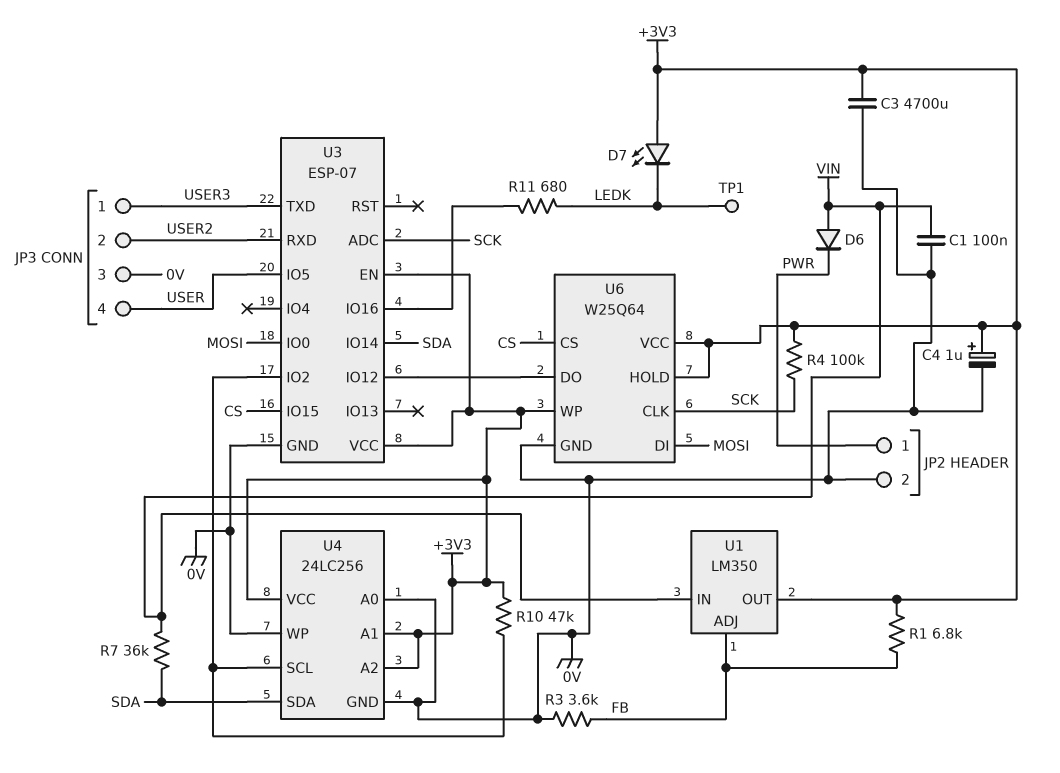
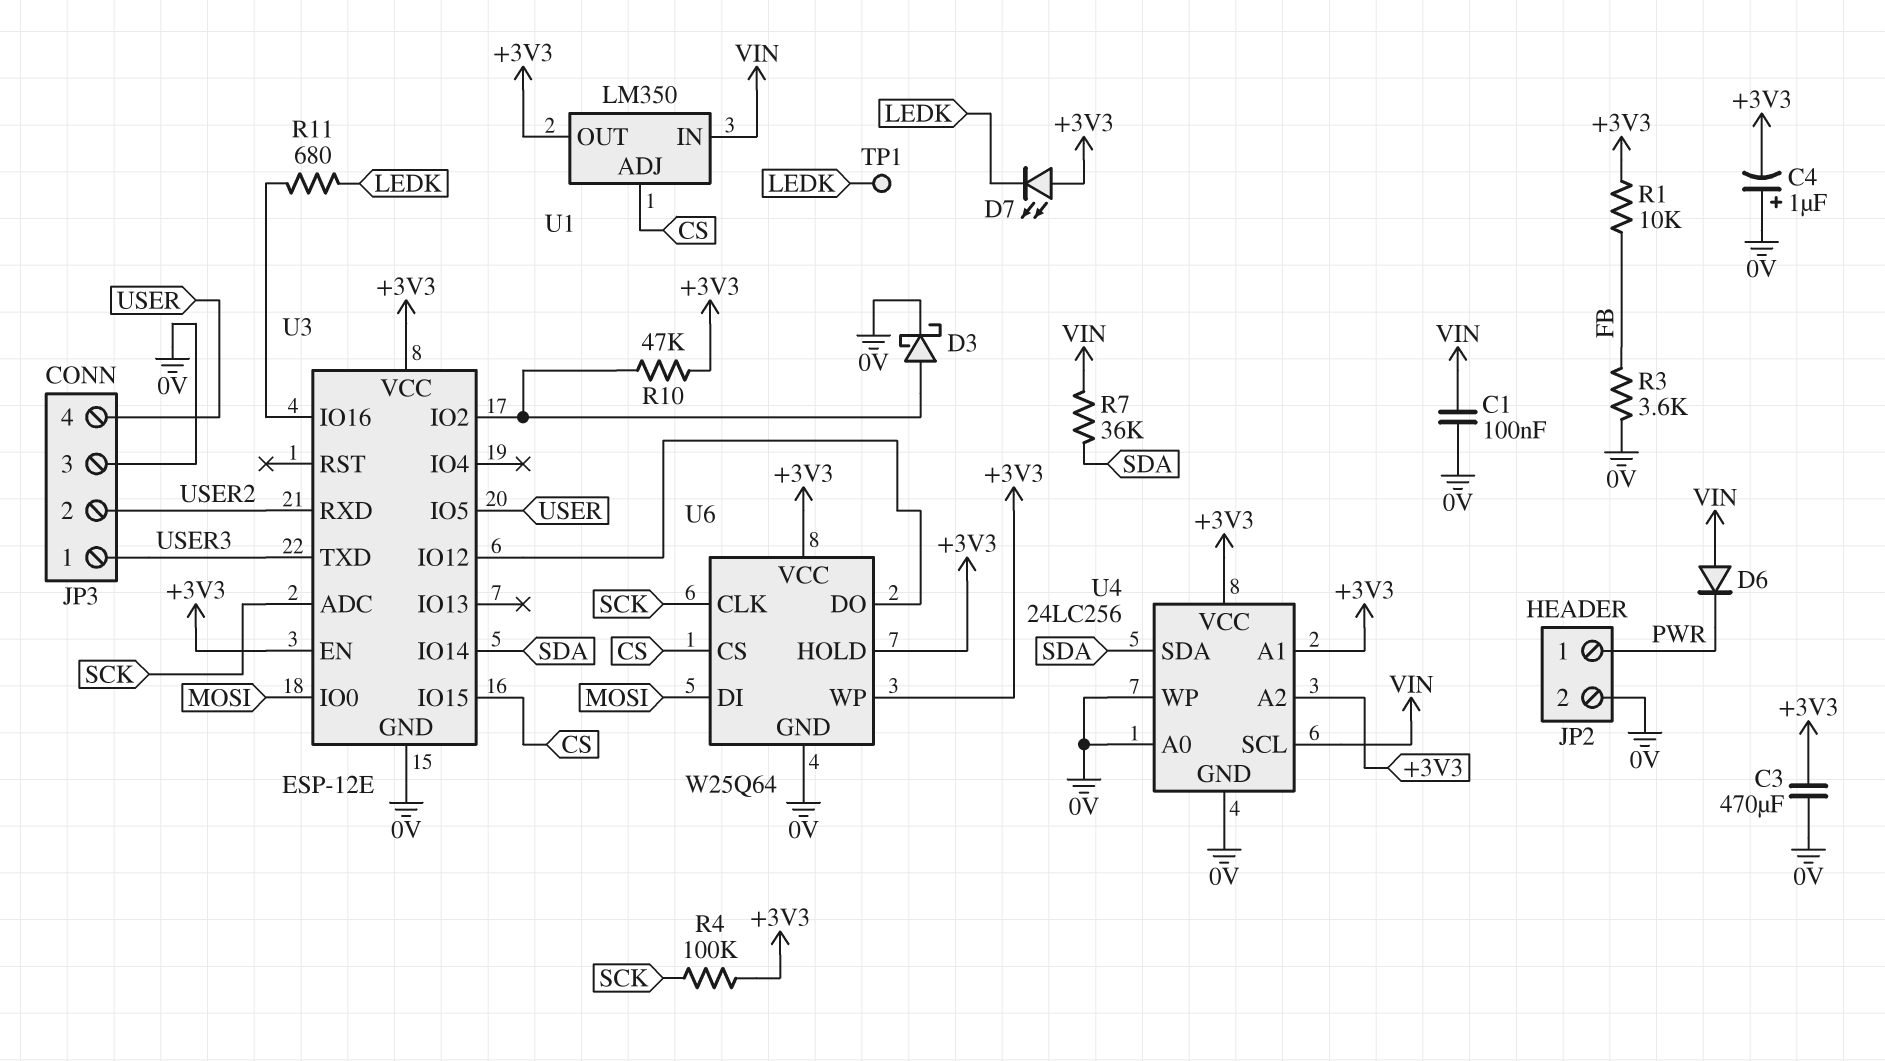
C3: 4700uF (+3V3, 0V) -> 470uF (+3V3, 0V)
C4: 1uF (plus +3V3, minus 0V) -> 1uF (plus 0V, minus +3V3)
D3: none -> schottky (A U3/IO2, K 0V)
R1: 6.8k (+3V3, FB) -> 10k (+3V3, FB)
U1 pin ADJ: FB -> CS
U3: ESP-07 -> ESP-12E
U4 pin SCL: U3/IO2 -> VIN

